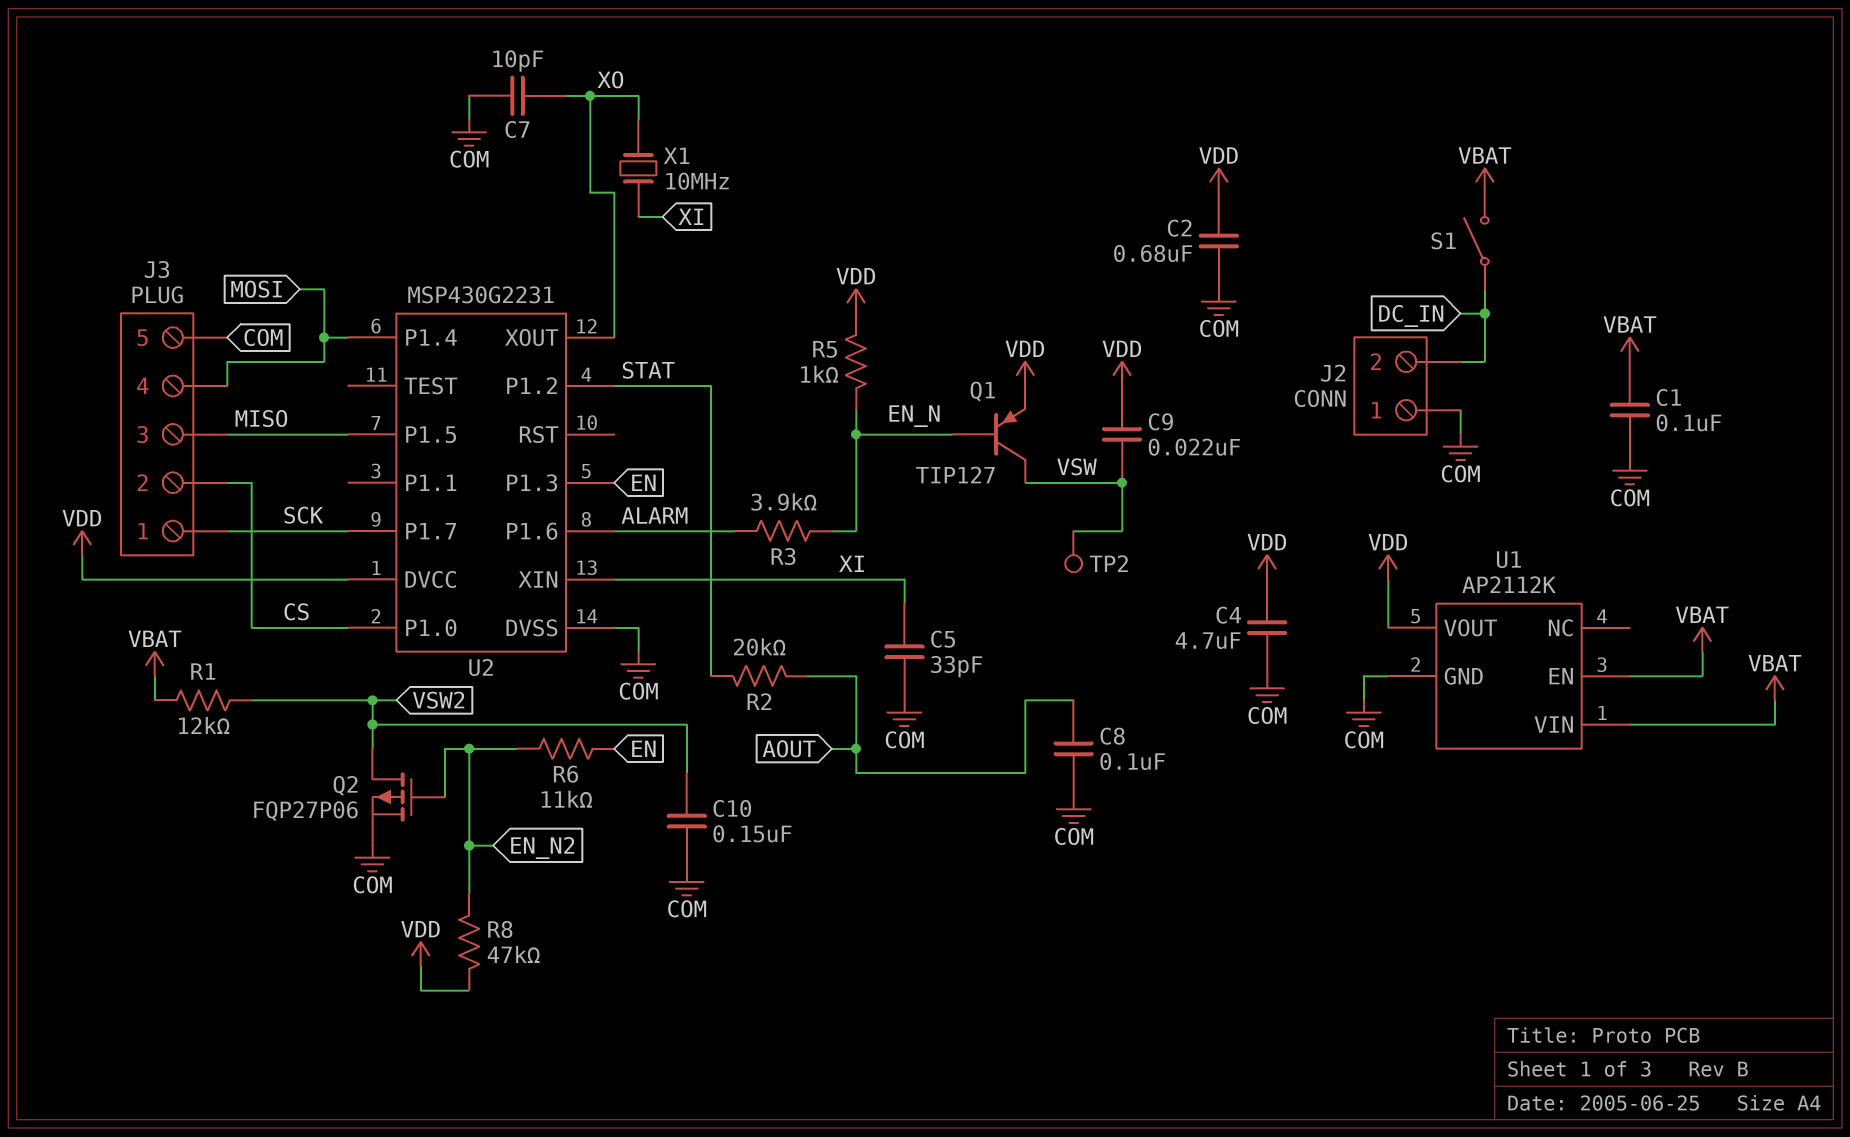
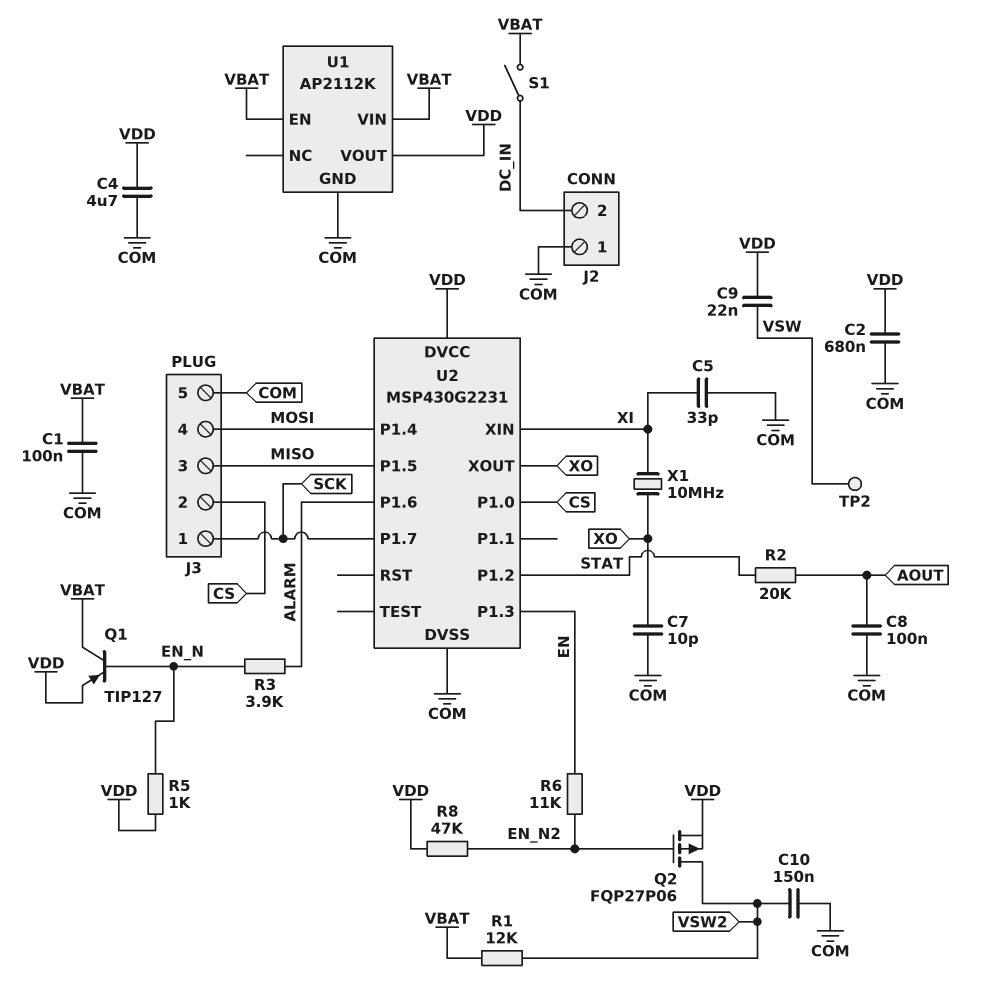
Q1: PNP TIP127 (B EN_N, C VSW, E VDD) -> PNP TIP127 (B EN_N, C VBAT, E VDD)
Q2: PMOS FQP27P06 (G EN_N2, D VSW2, S COM) -> PMOS FQP27P06 (G EN_N2, D VSW2, S VDD)

